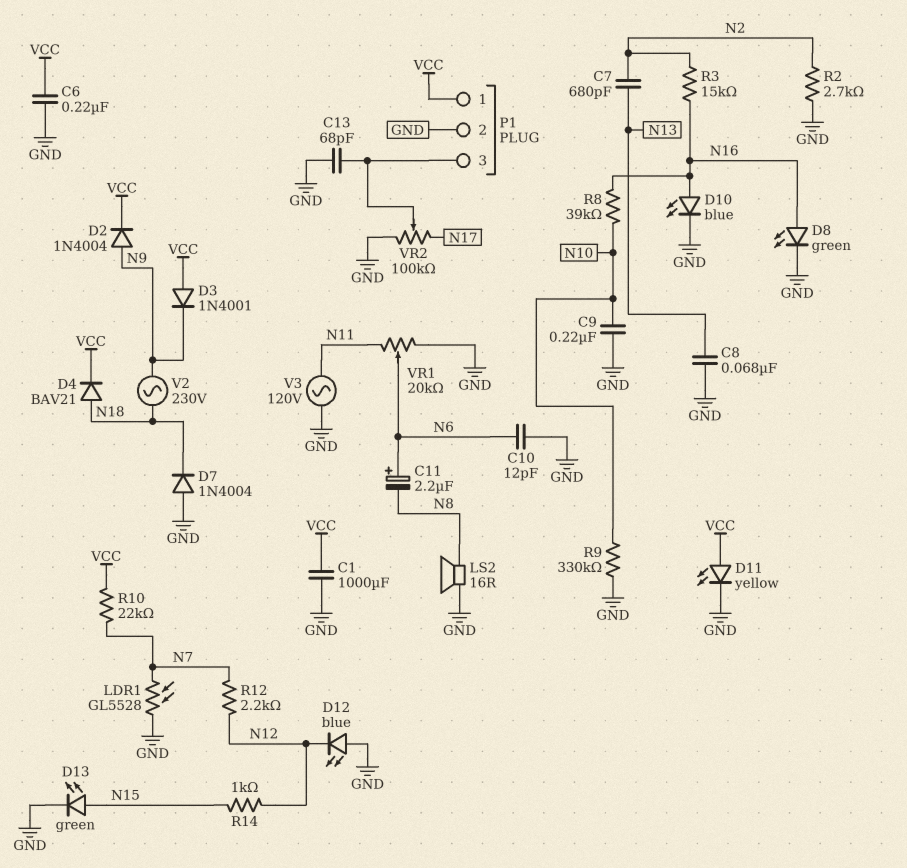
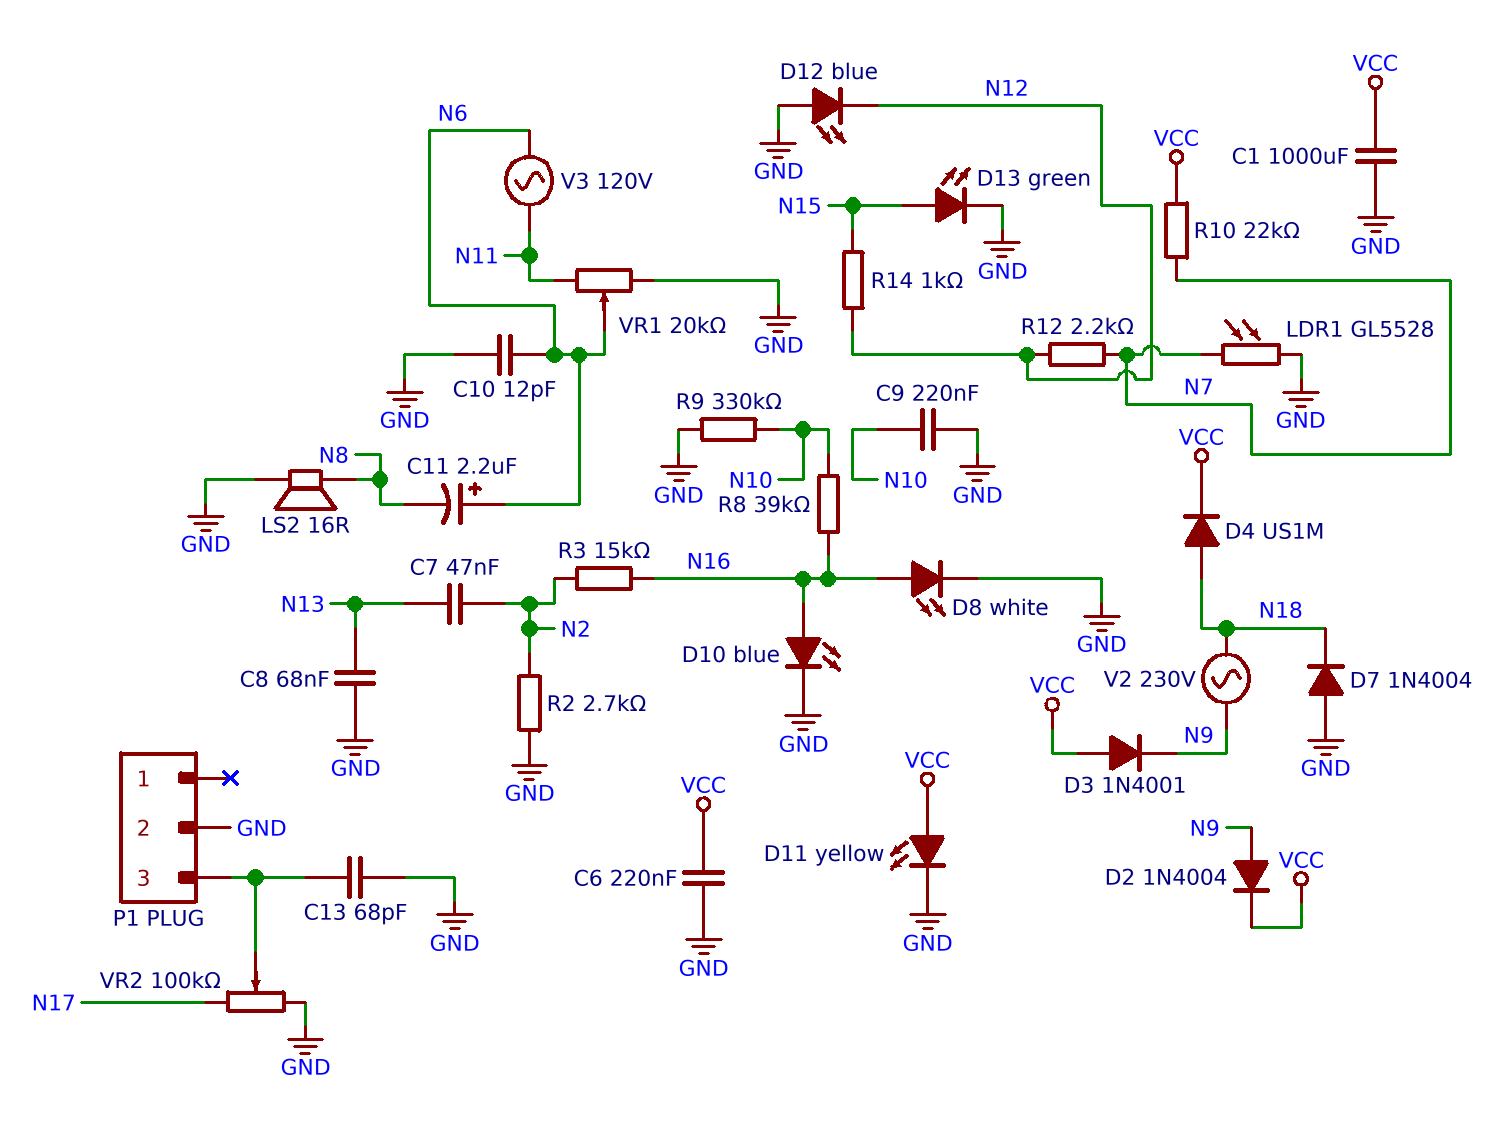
C7: 680pF (N2, N13) -> 47nF (N2, N13)
D4: diode BAV21 (A N18, K VCC) -> diode US1M (A N18, K VCC)
D8: LED green (A N16, K GND) -> LED white (A N16, K GND)
P1 pin 1: VCC -> none
V3: AC 120V (GND, N11) -> AC 120V (N6, N11)

